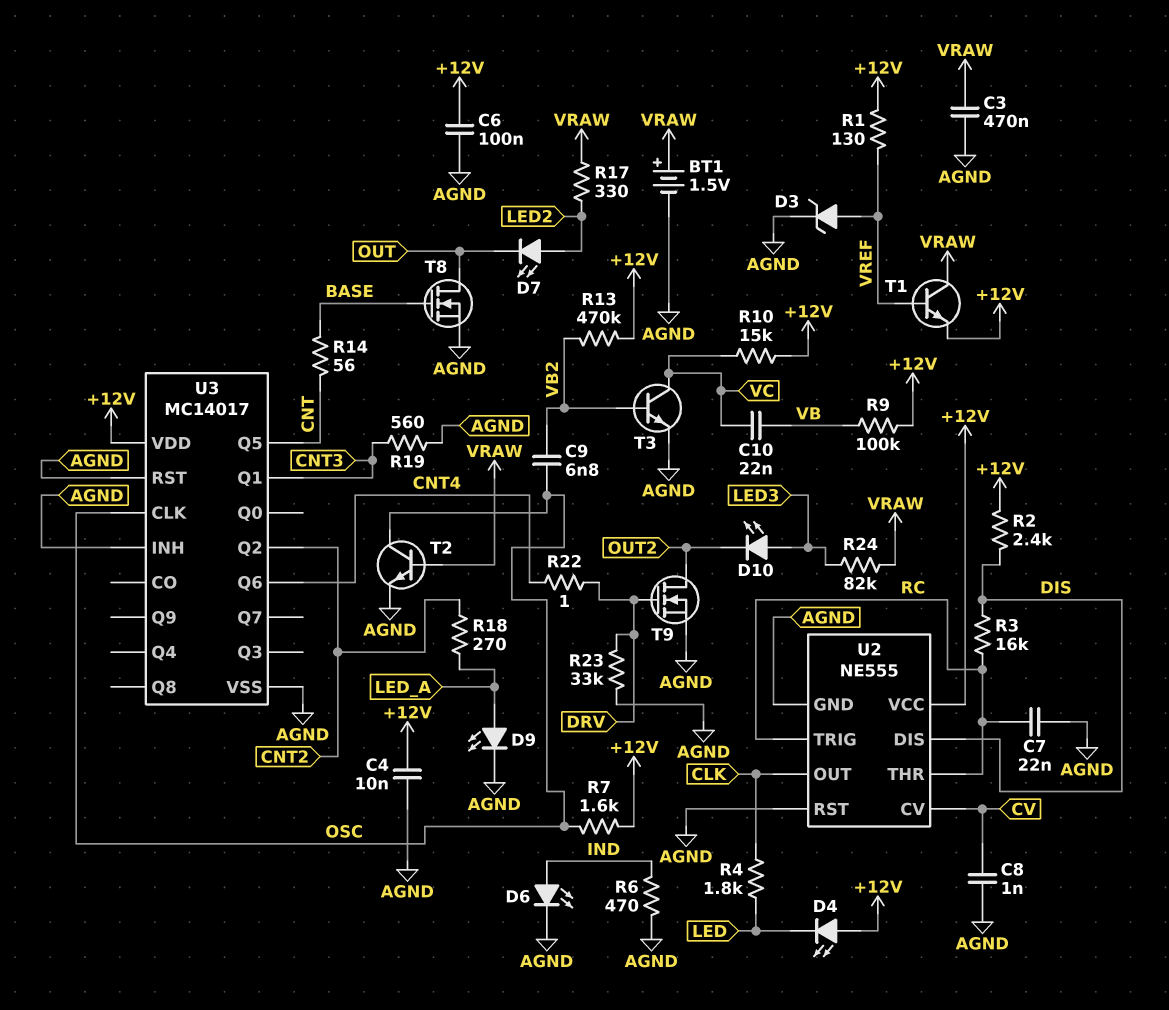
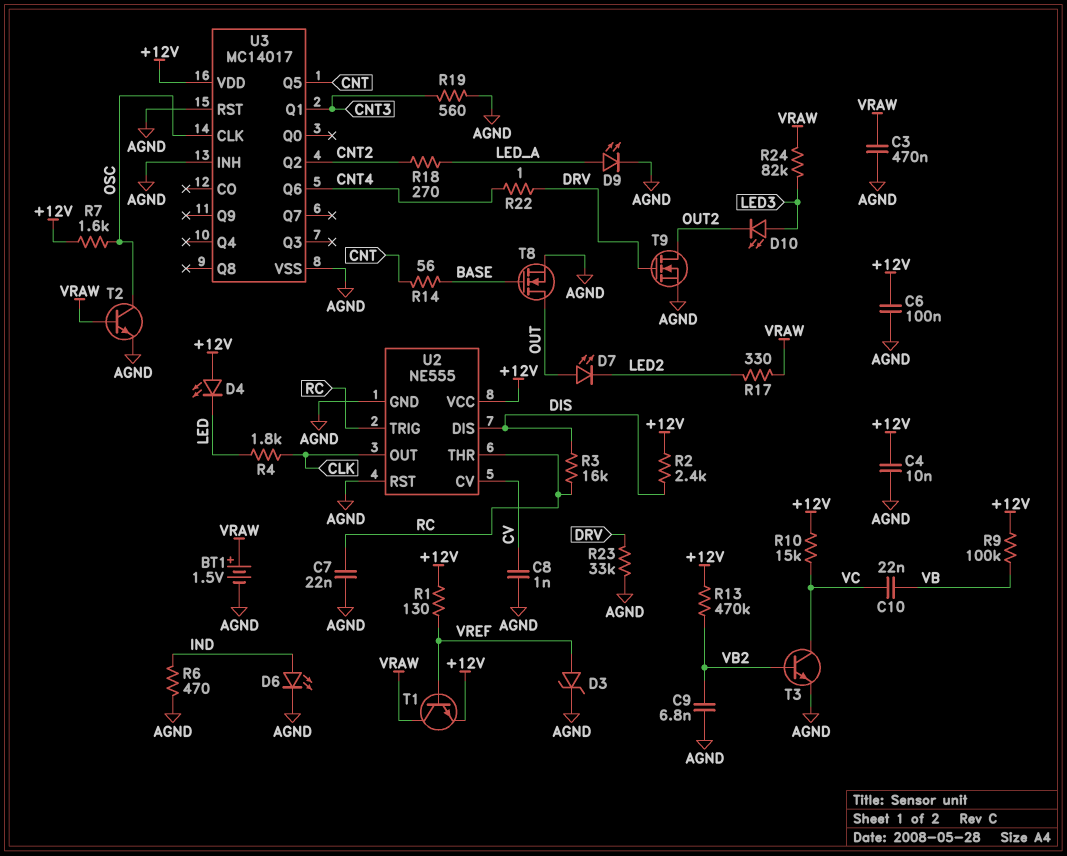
C9: 6.8nF (OSC, VB2) -> 6.8nF (AGND, VB2)
D7: LED (A LED2, K OUT) -> LED (A OUT, K LED2)

